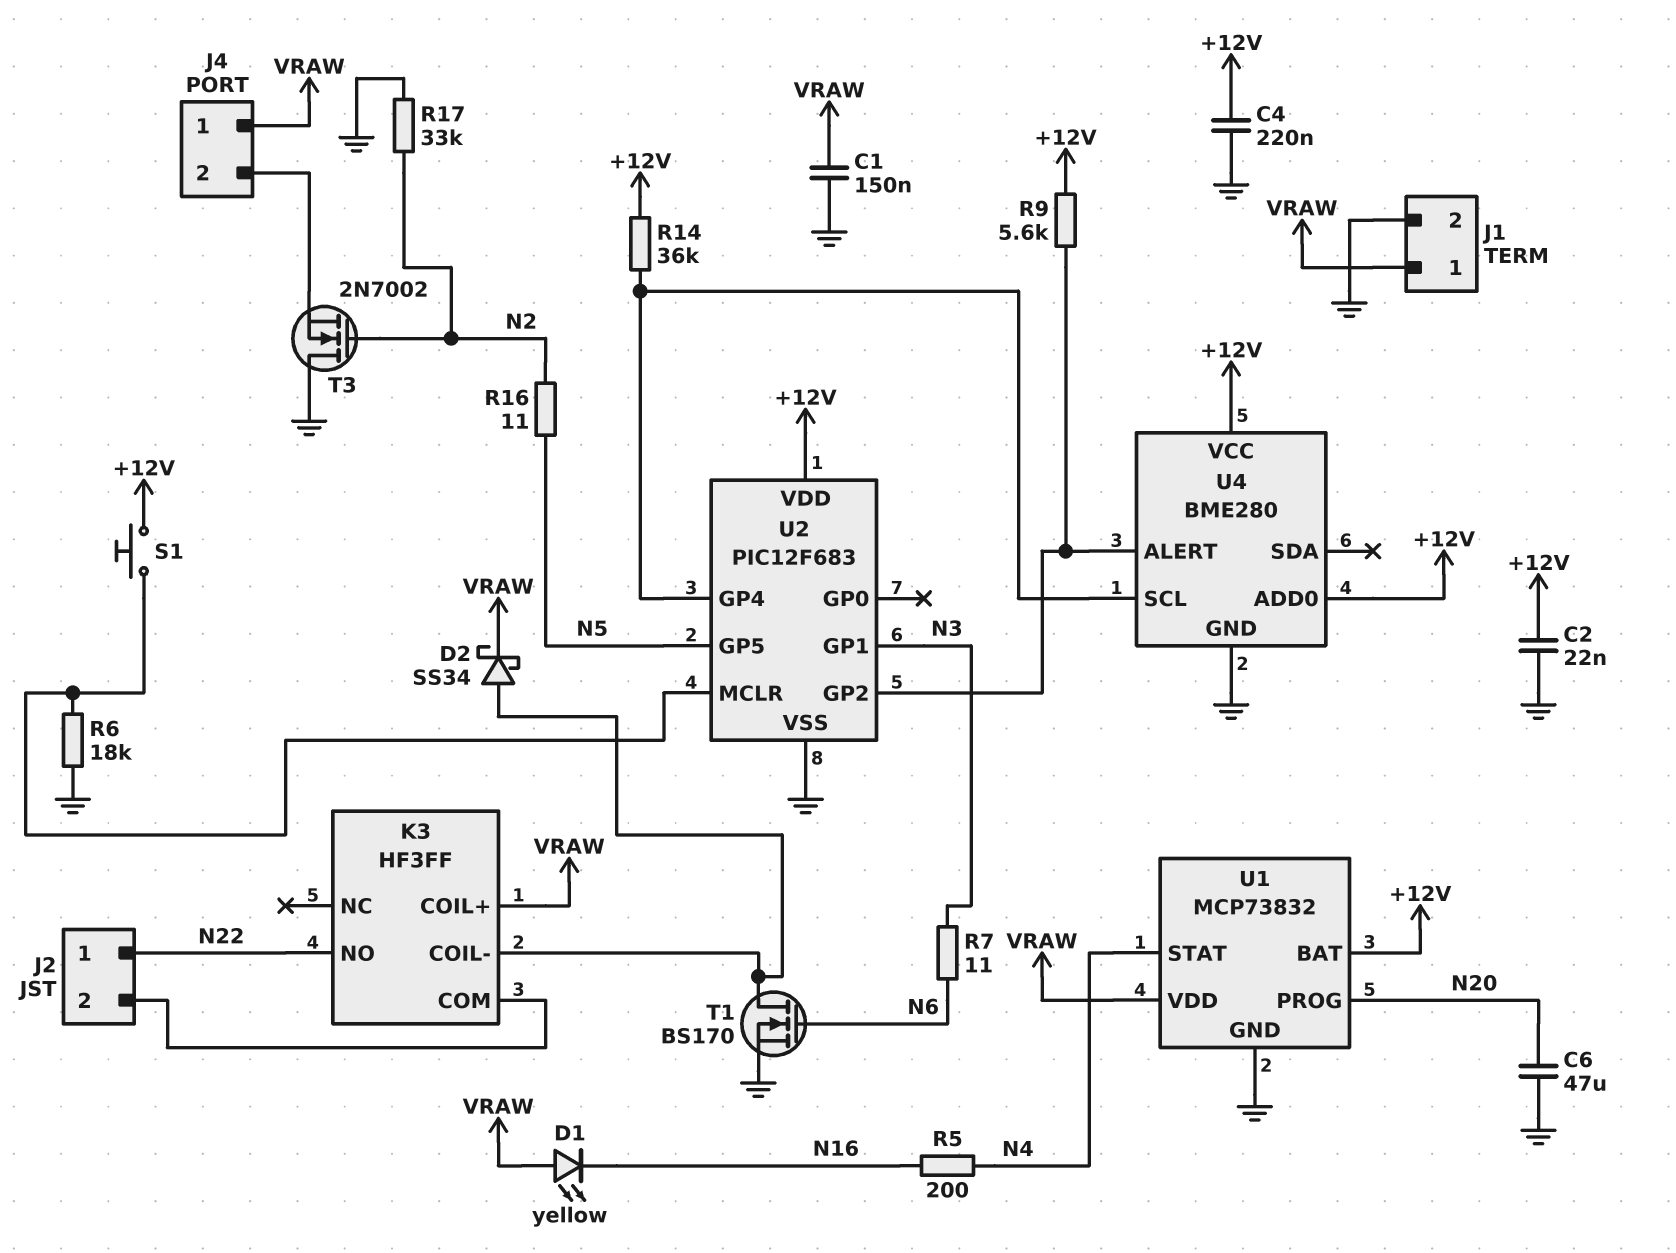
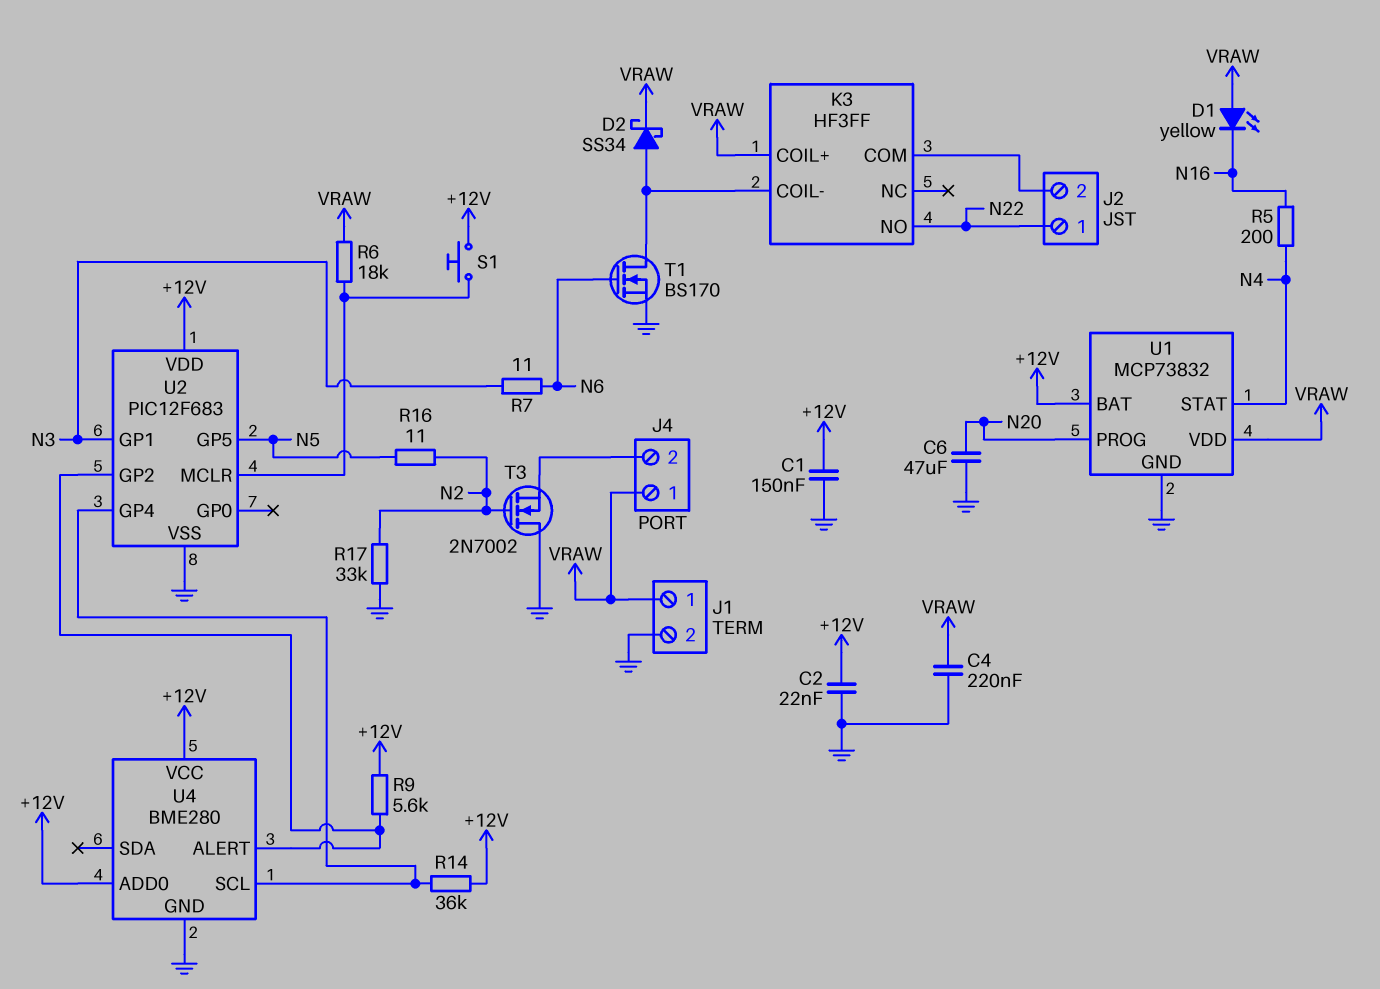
C1: 150nF (GND, VRAW) -> 150nF (+12V, GND)
C4: 220nF (+12V, GND) -> 220nF (GND, VRAW)
R6: 18k (GND, U2/MCLR) -> 18k (U2/MCLR, VRAW)

